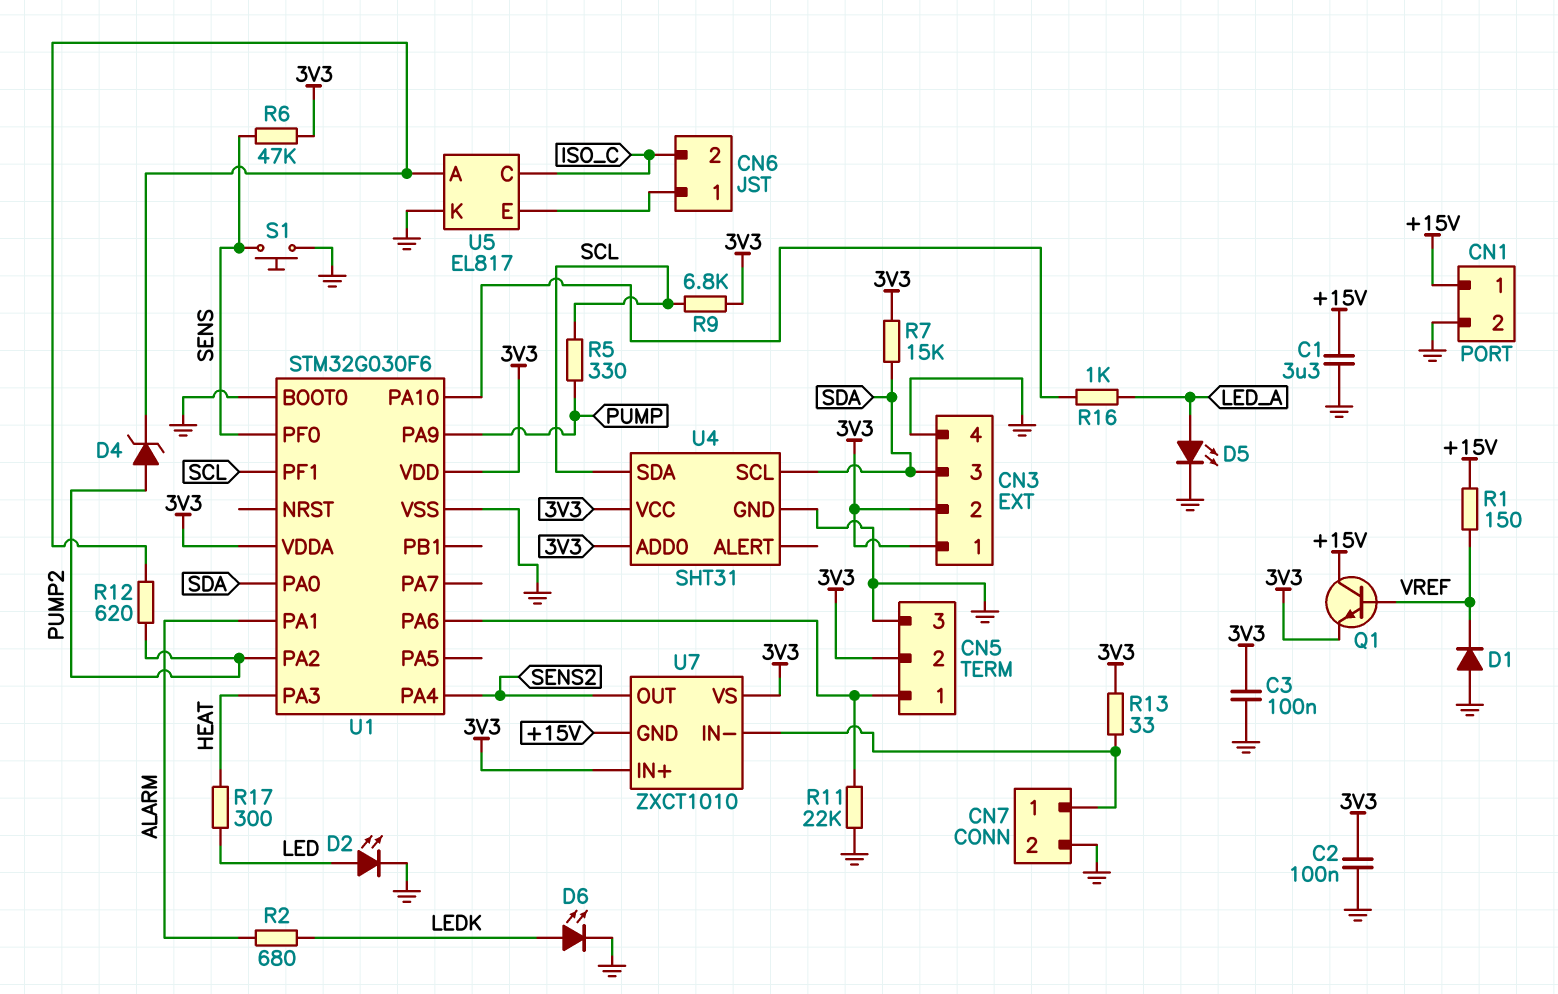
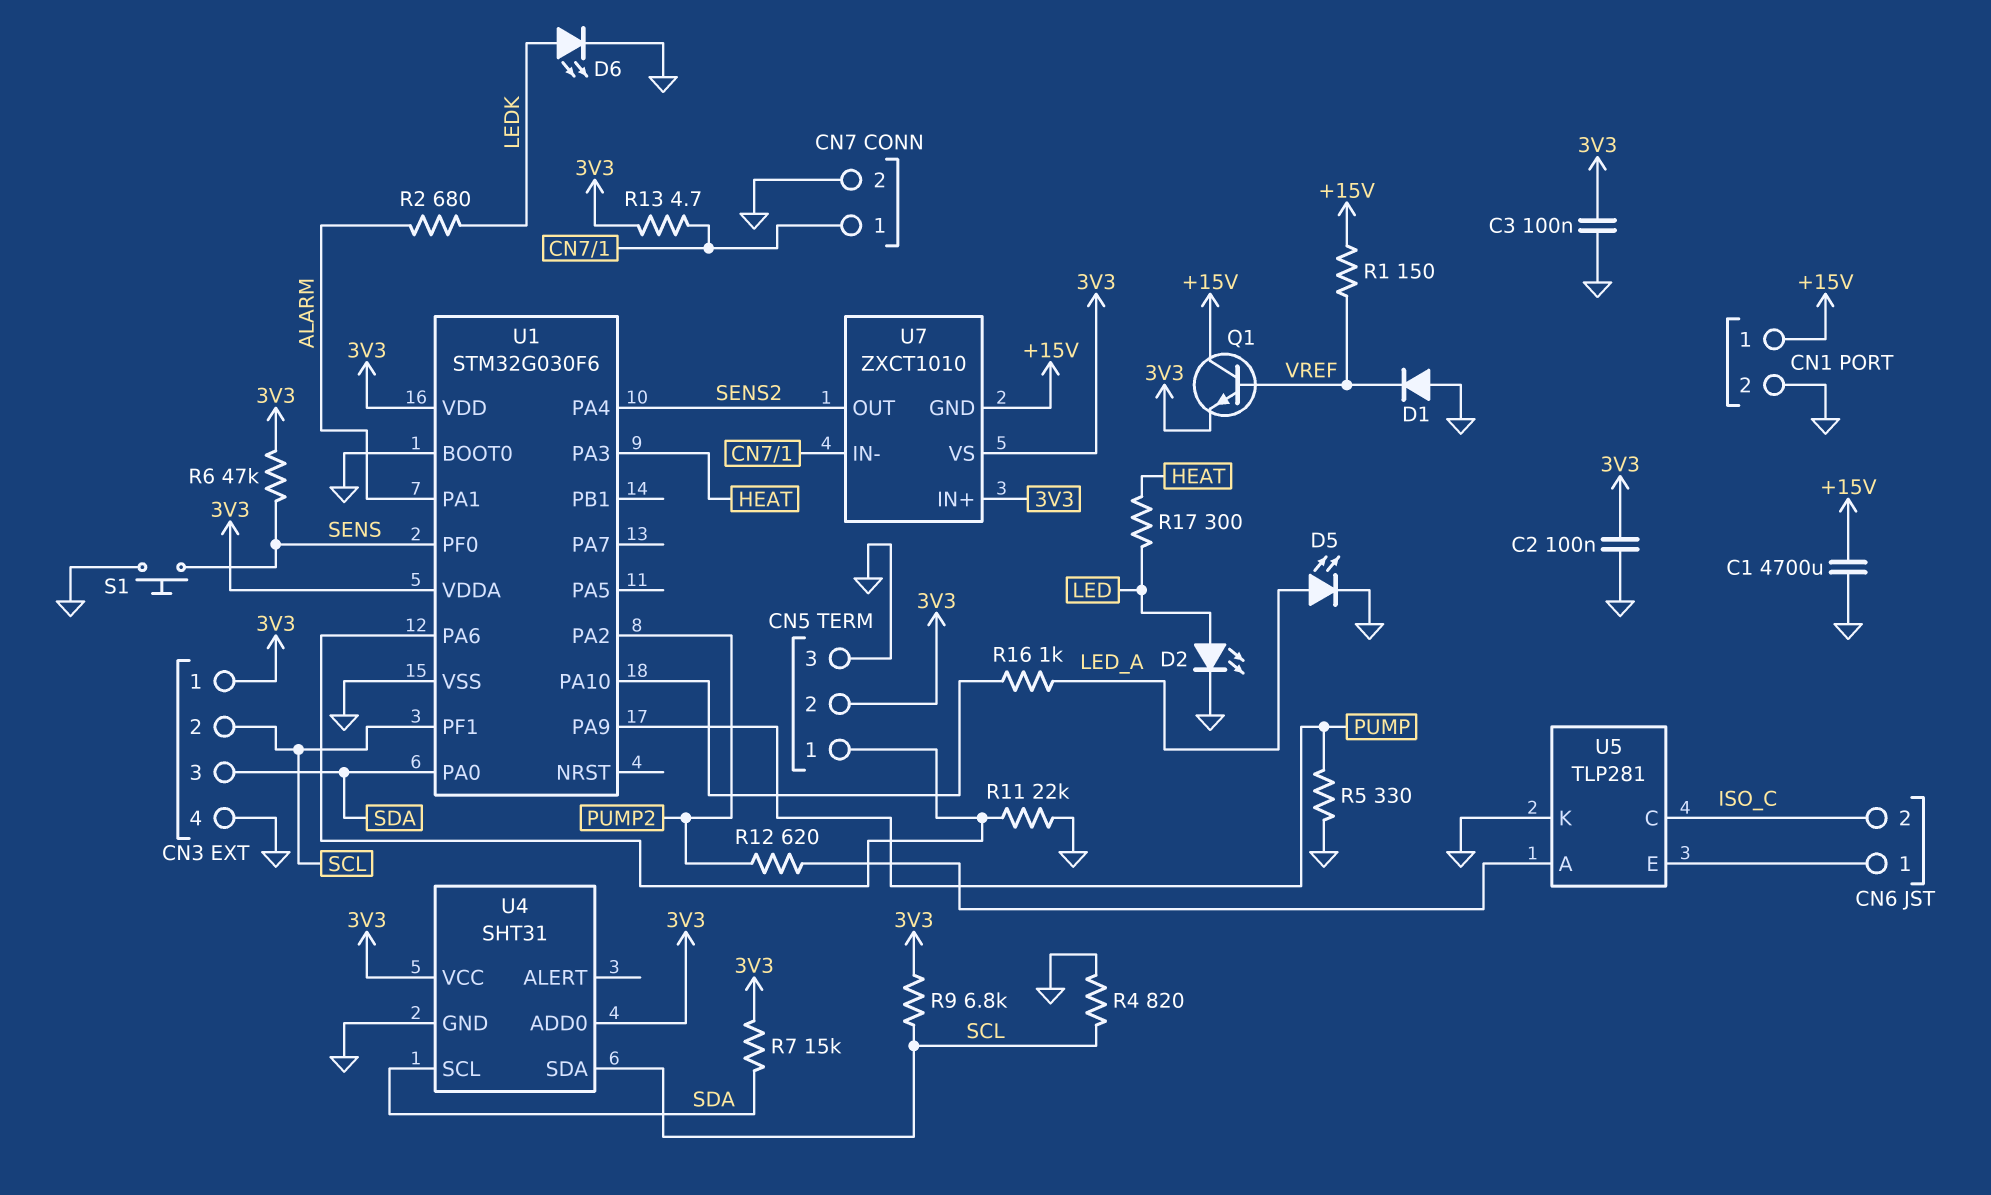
C1: 3.3uF (+15V, GND) -> 4700uF (+15V, GND)
CN3 pin 2: 3V3 -> SCL
D4: zener (A PUMP2, K U5/A) -> none
R4: none -> 820 (GND, SCL)
R5: 330 (PUMP, SCL) -> 330 (GND, PUMP)
R13: 33 (3V3, CN7/1) -> 4.7 (3V3, CN7/1)
U5: EL817 -> TLP281

